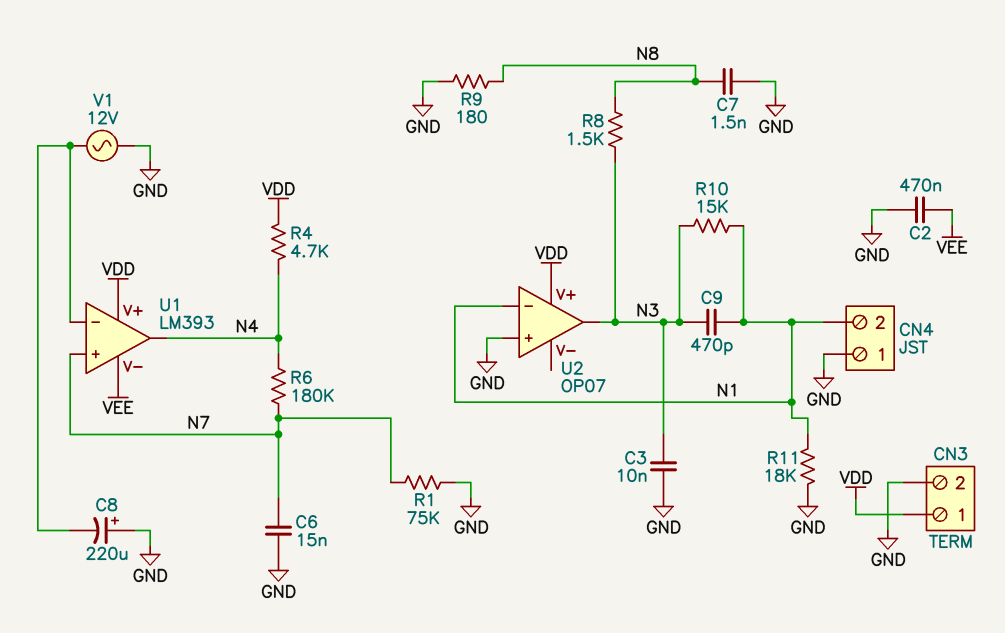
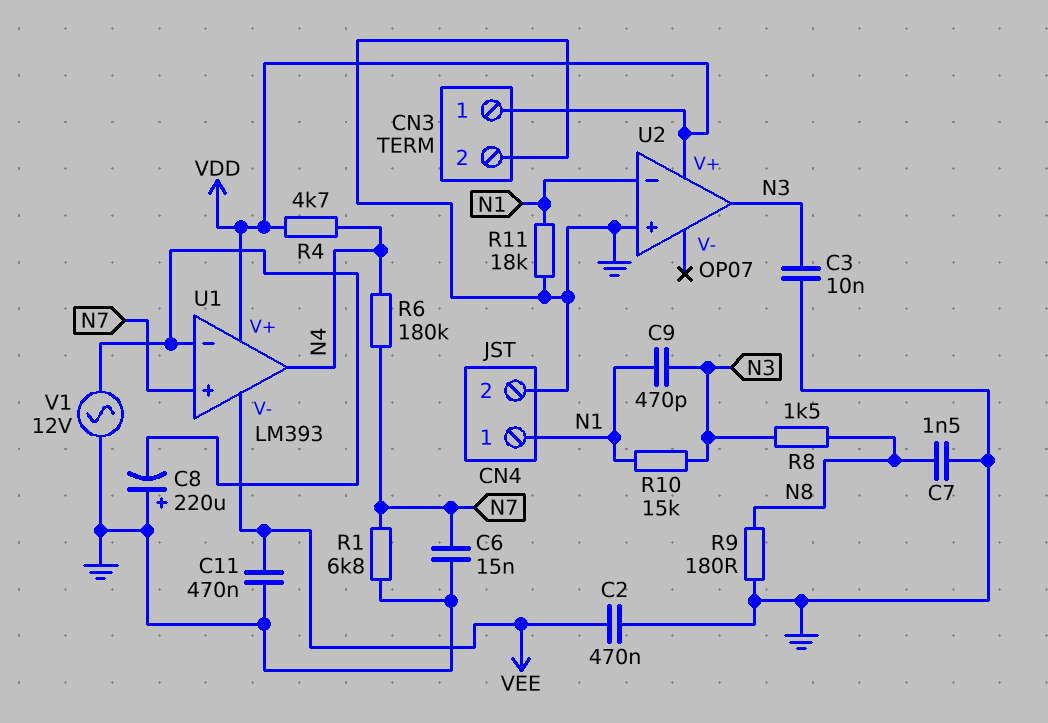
C11: none -> 470nF (GND, VEE)
CN4 pin 1: GND -> N1
CN4 pin 2: N1 -> GND
R1: 75k (GND, N7) -> 6.8k (GND, N7)

